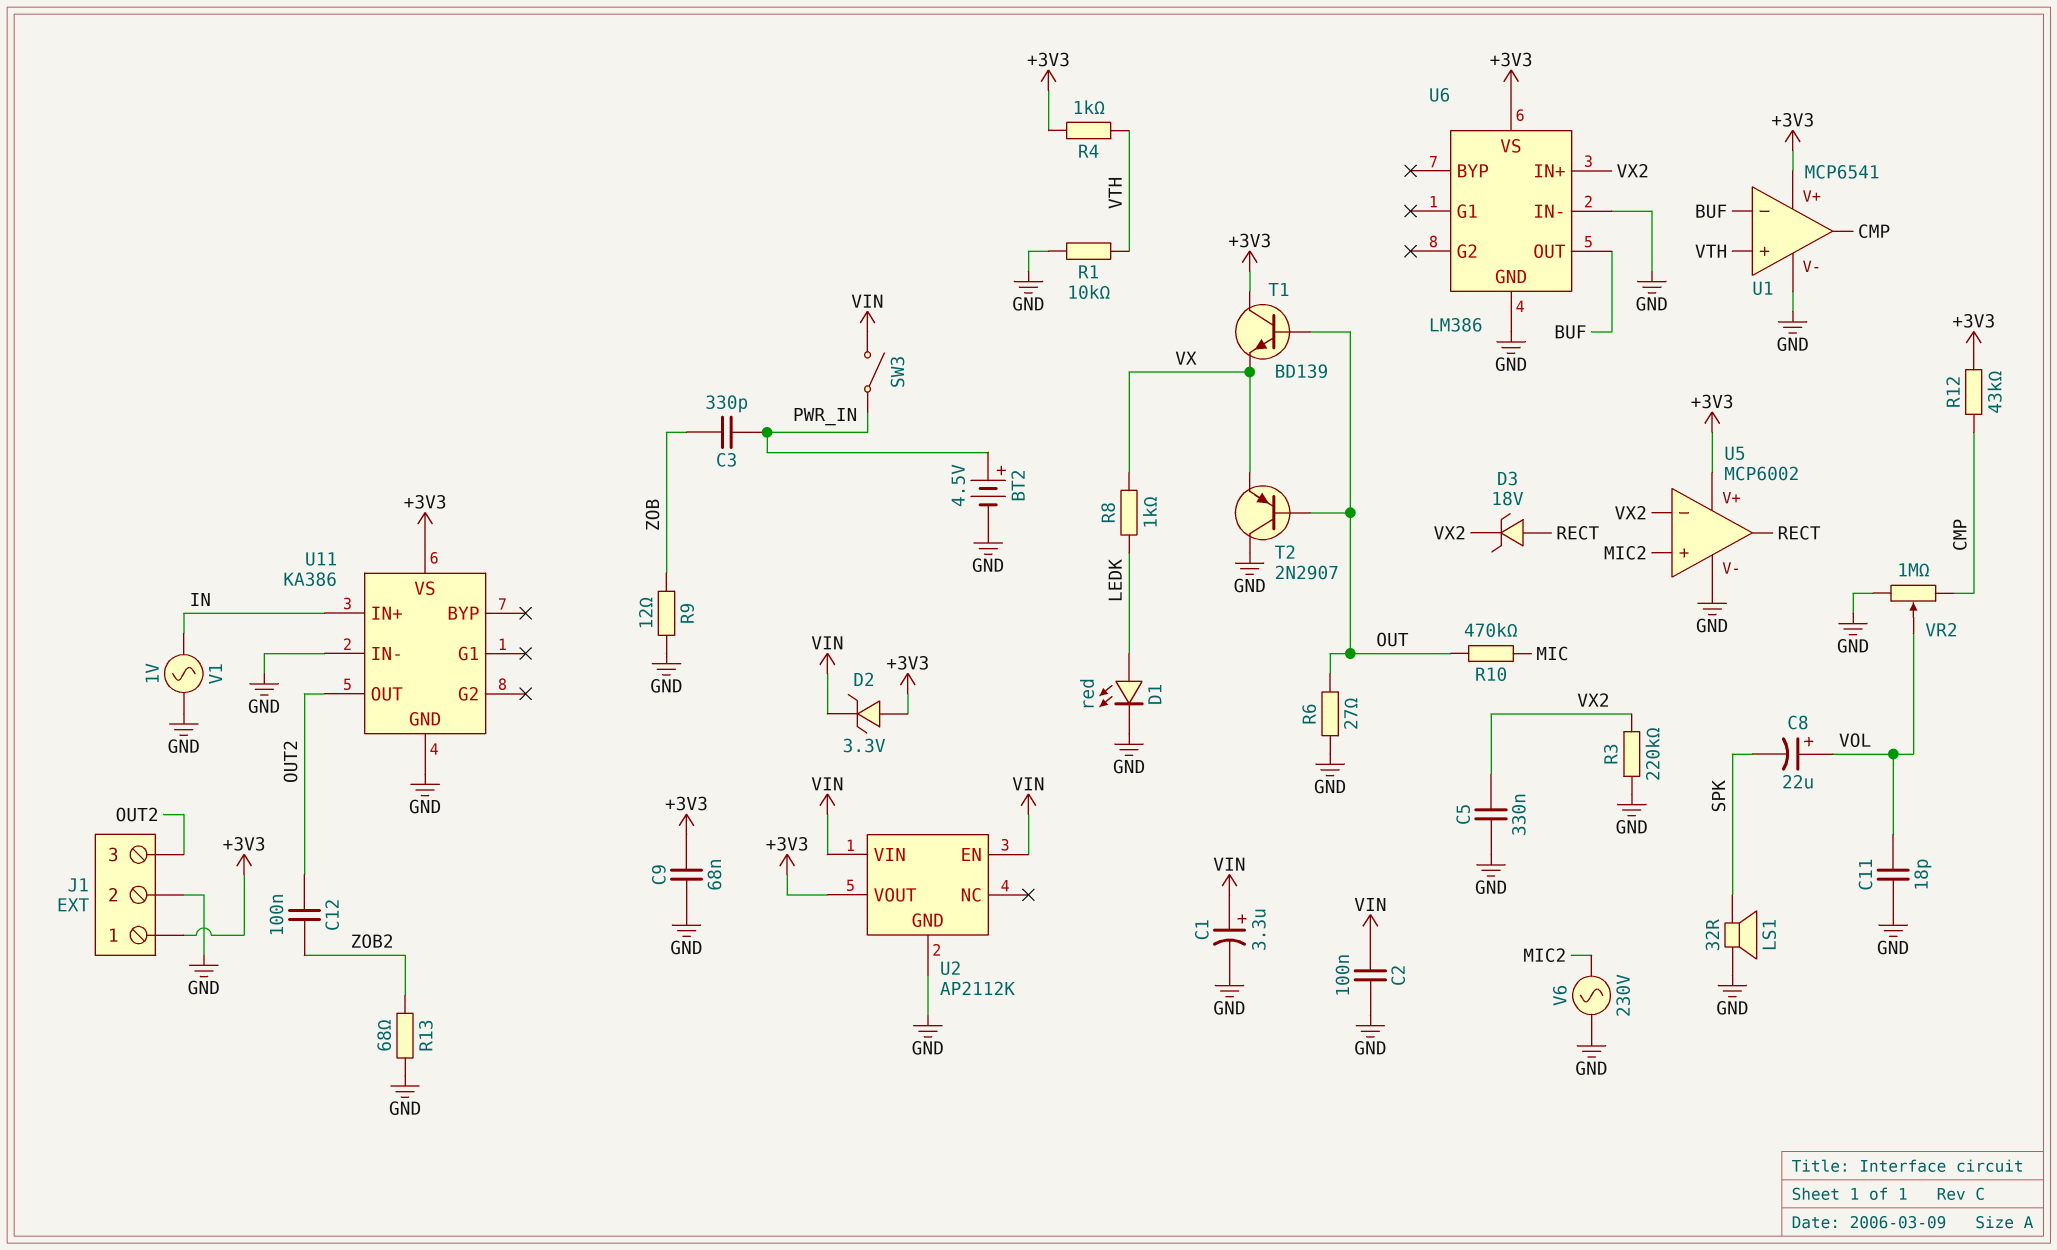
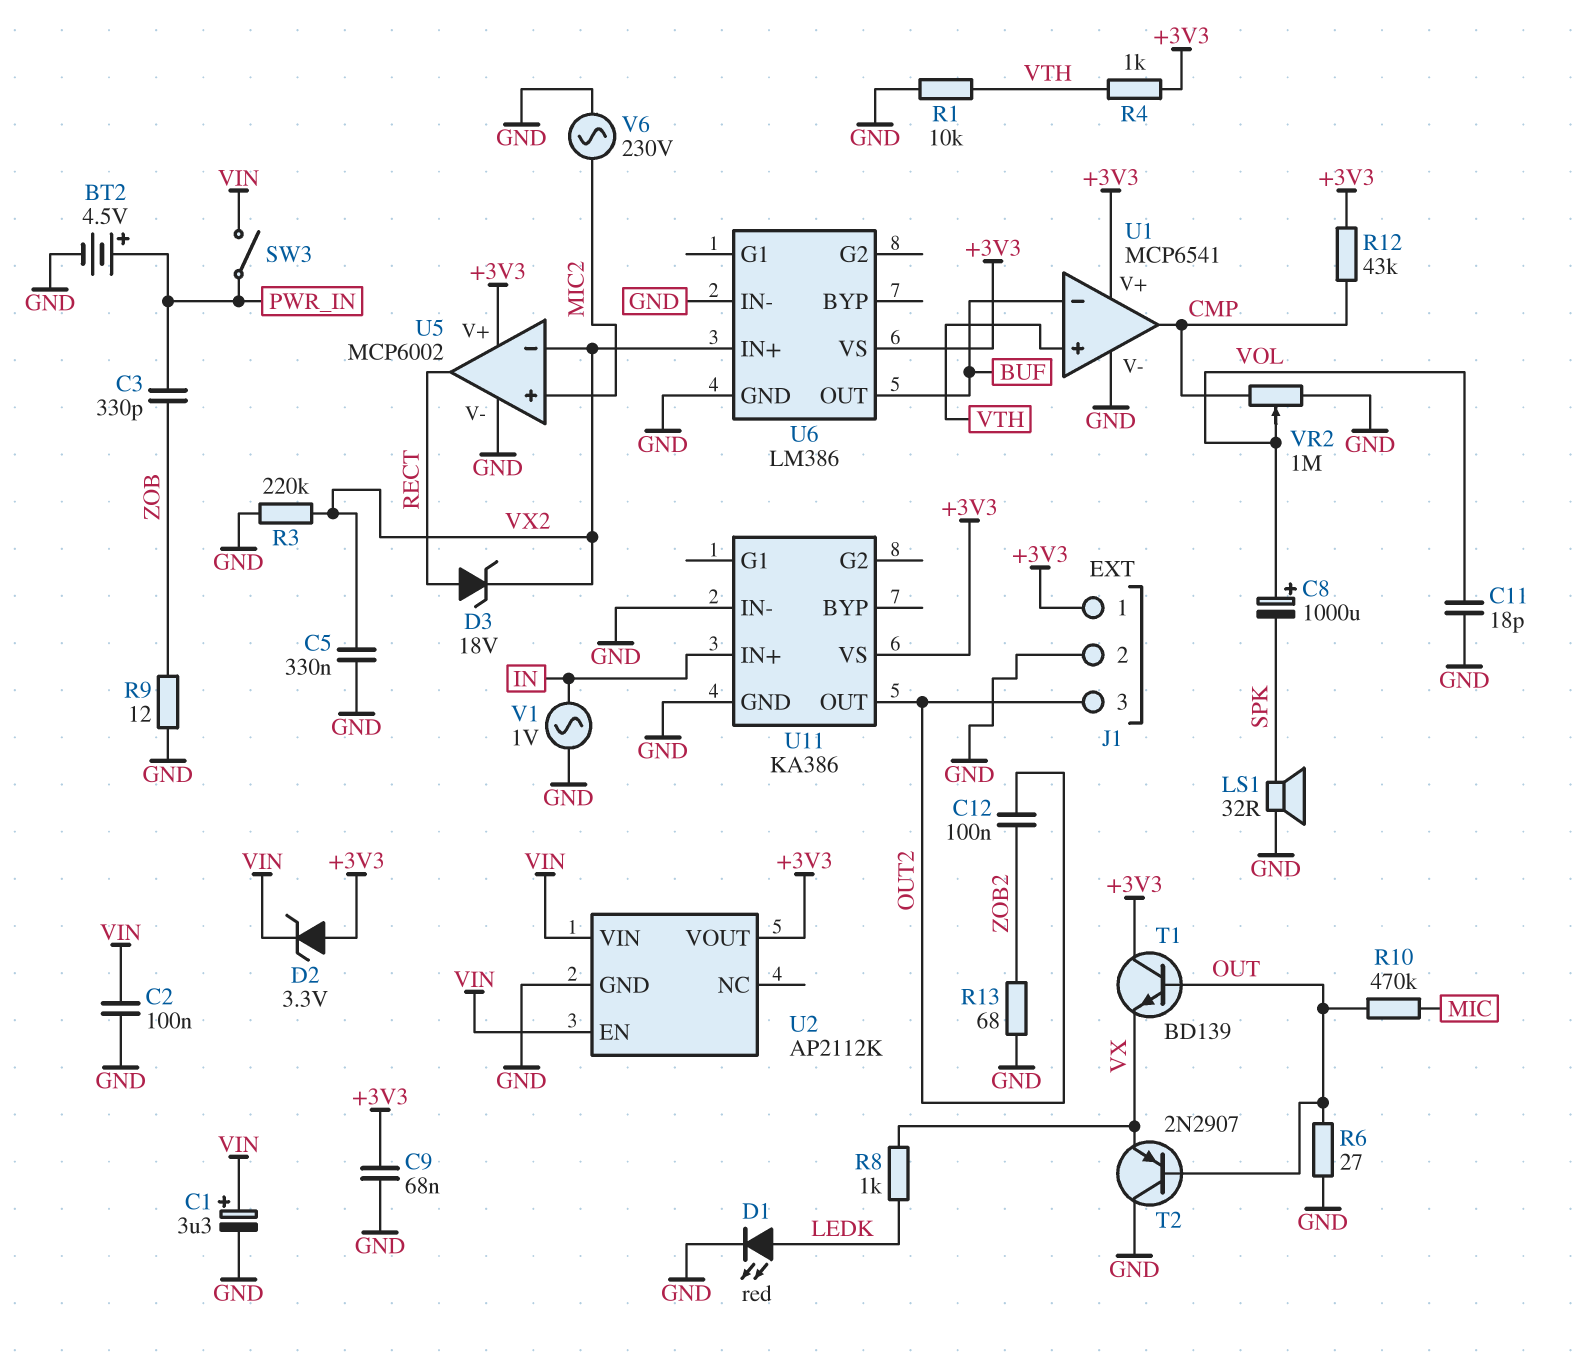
C8: 22uF (plus VOL, minus SPK) -> 1000uF (plus VOL, minus SPK)

